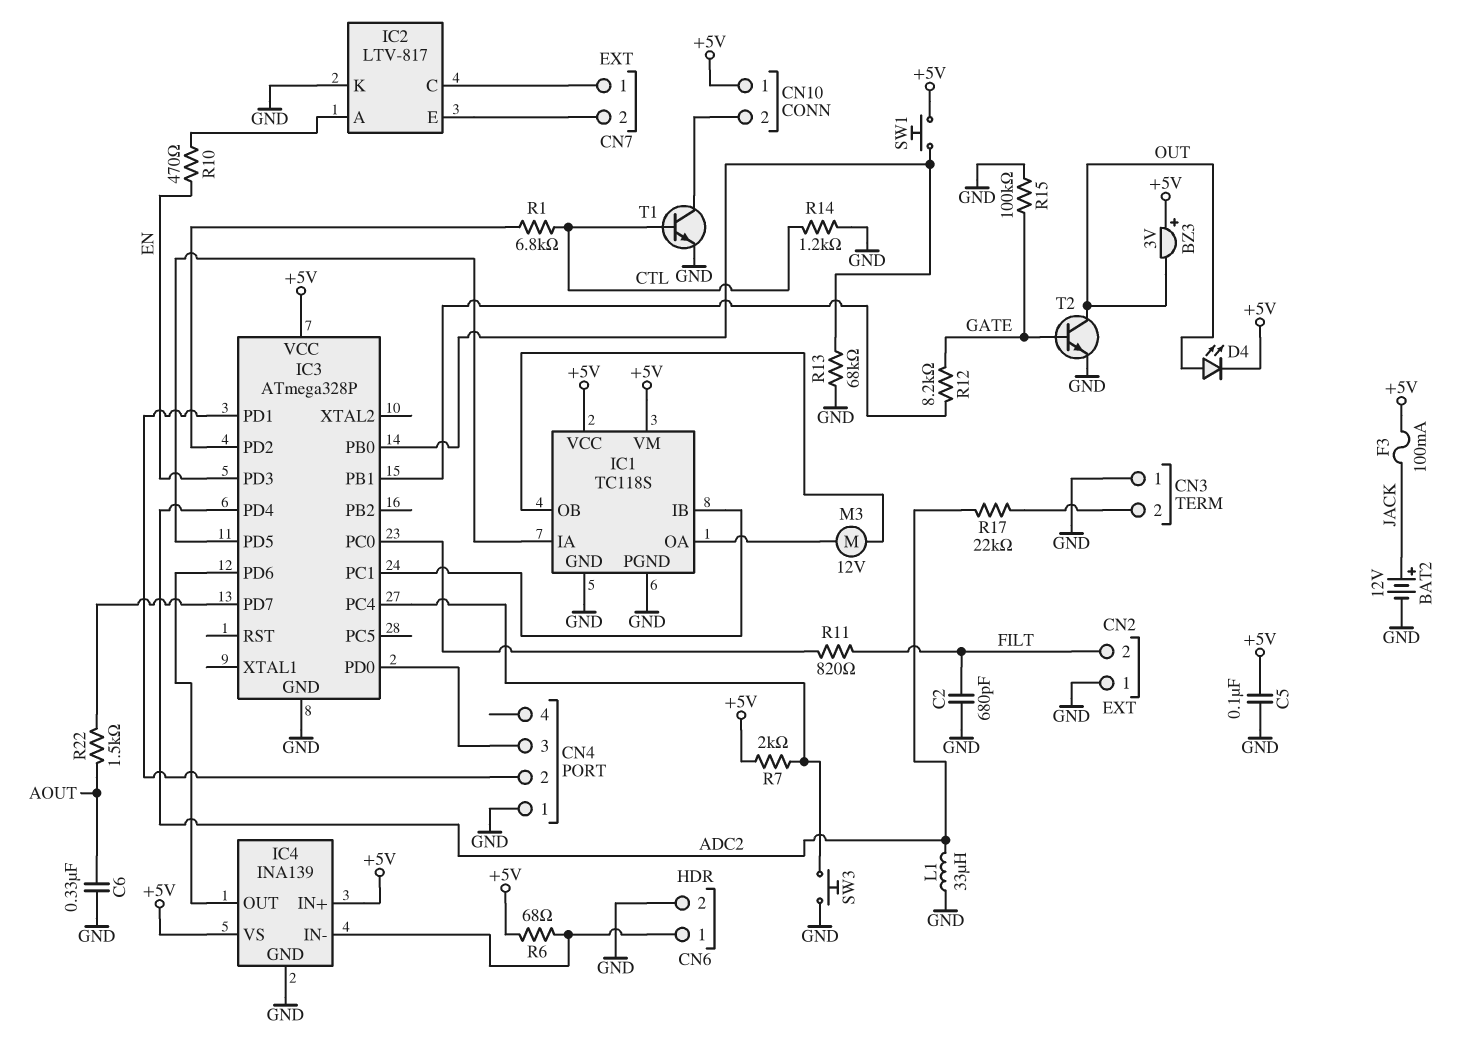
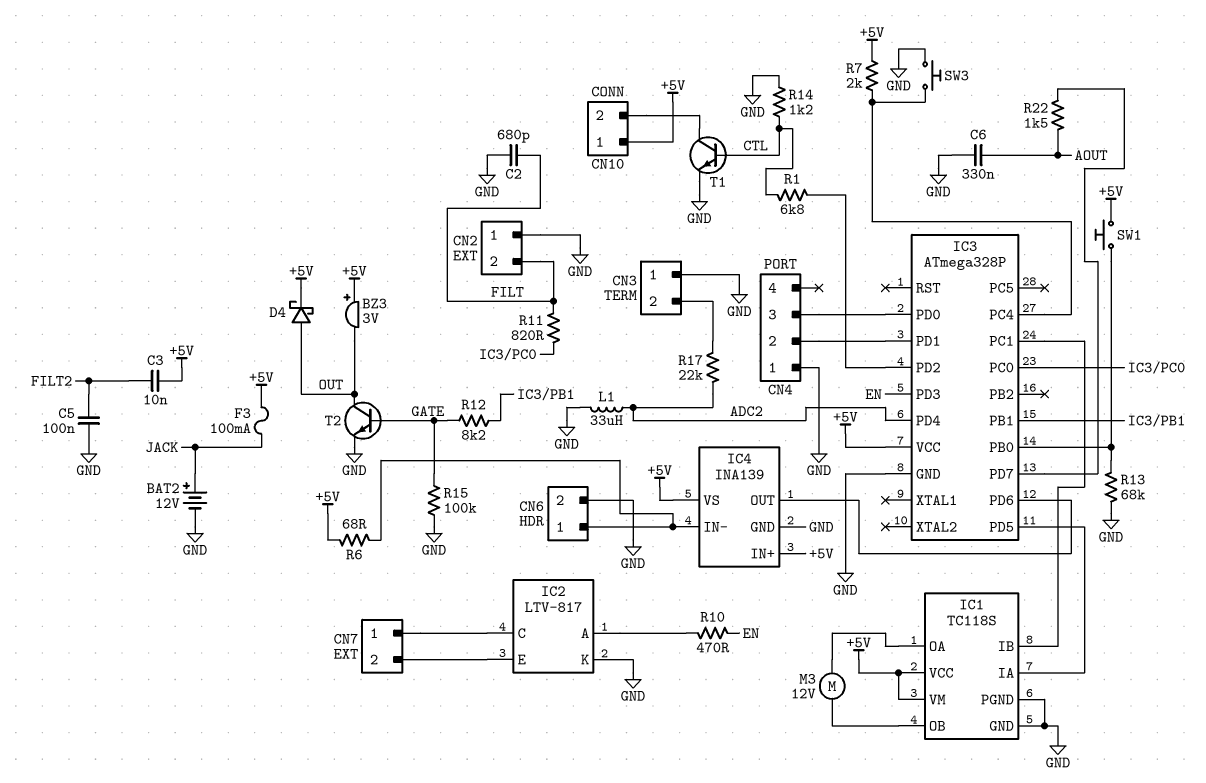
C3: none -> 10nF (+5V, FILT2)
C5: 100nF (+5V, GND) -> 100nF (FILT2, GND)
D4: LED (A OUT, K +5V) -> schottky (A OUT, K +5V)

